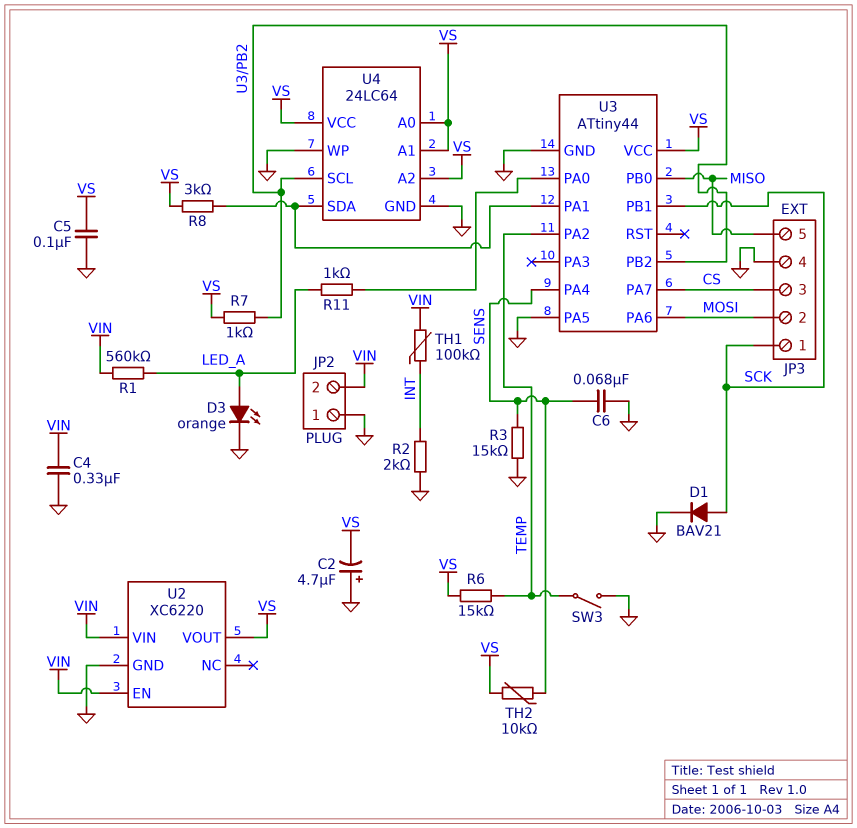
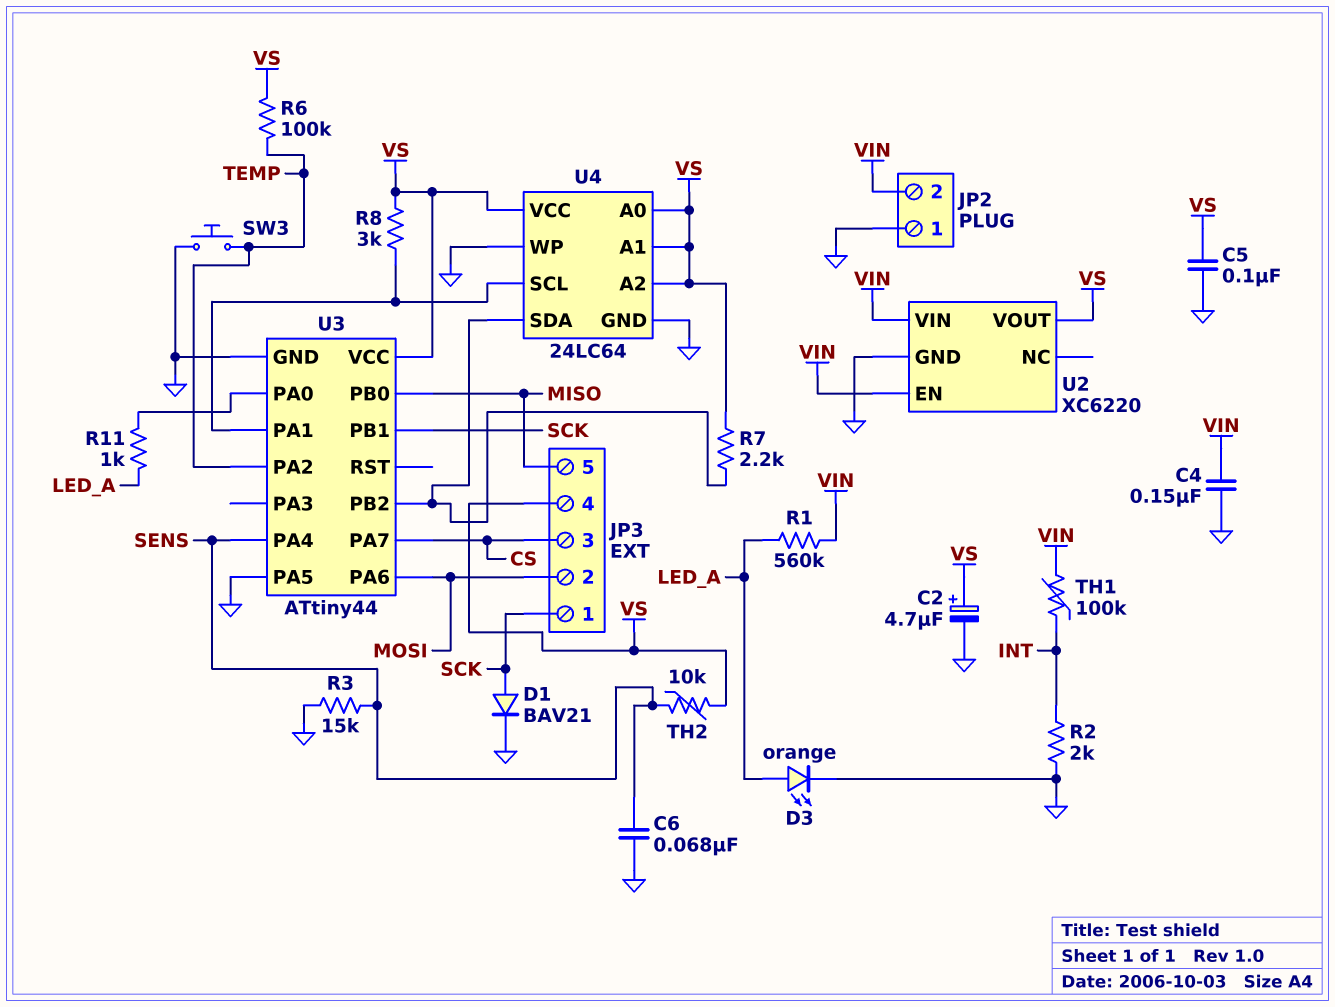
C2: 4.7uF (plus GND, minus VS) -> 4.7uF (plus VS, minus GND)
C4: 330nF (GND, VIN) -> 150nF (GND, VIN)
JP3 pin 4: GND -> VS
R6: 15k (TEMP, VS) -> 100k (TEMP, VS)
R7: 1k (U3/PB2, VS) -> 2.2k (U3/PB2, VS)
SW3: switch (GND, TEMP) -> button (GND, TEMP)
U4 pin SCL: U3/PB2 -> U3/PA1
U4 pin SDA: U3/PA1 -> U3/PB2

